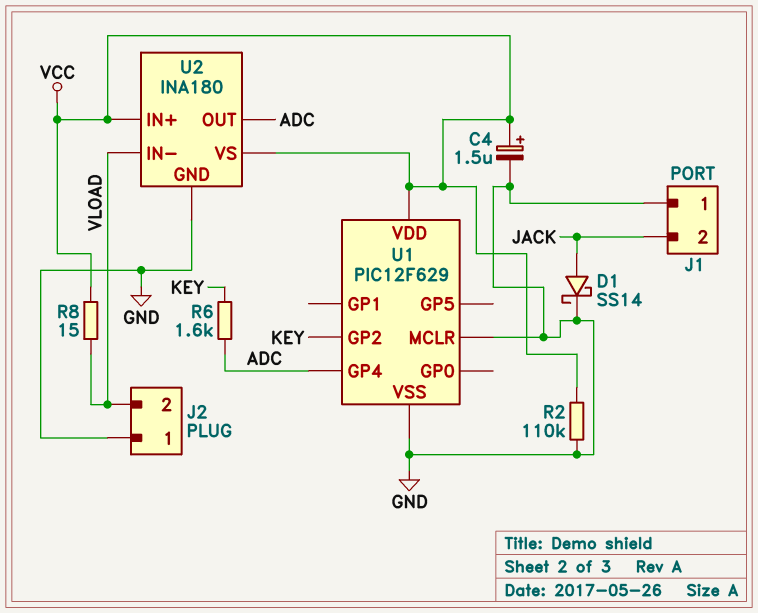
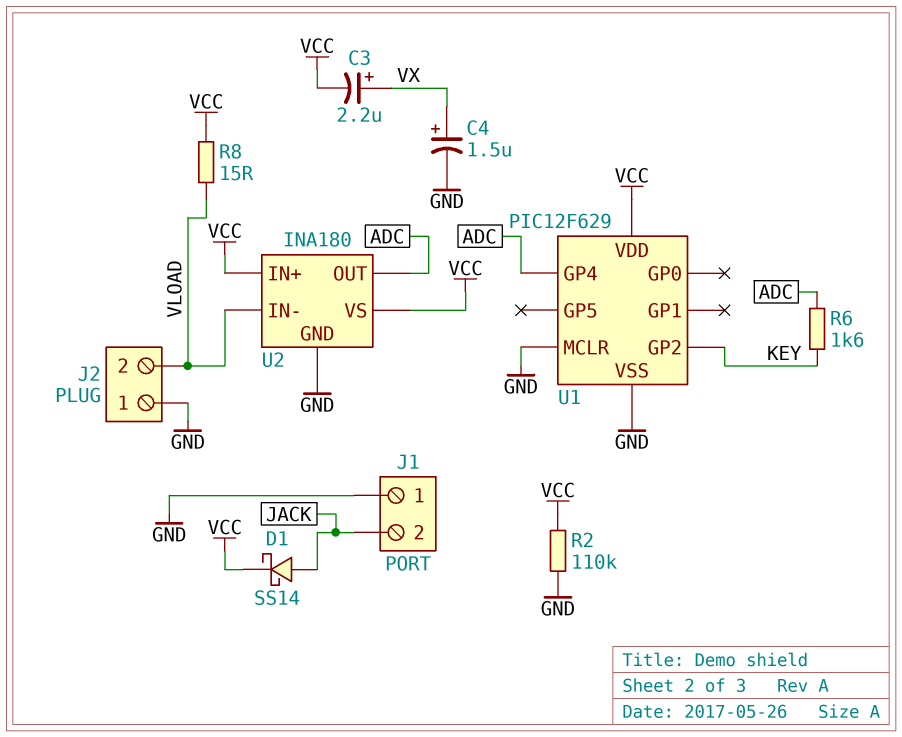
C3: none -> 2.2uF (plus VX, minus VCC)
C4: 1.5uF (plus VCC, minus GND) -> 1.5uF (plus VX, minus GND)
D1: schottky SS14 (A JACK, K GND) -> schottky SS14 (A JACK, K VCC)

